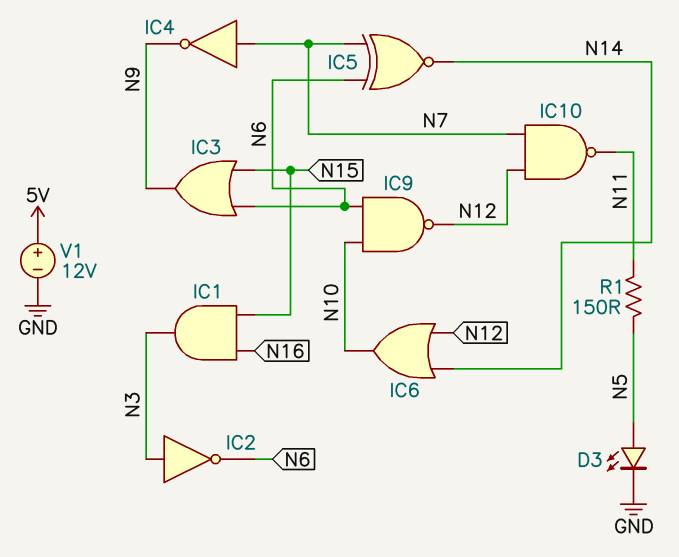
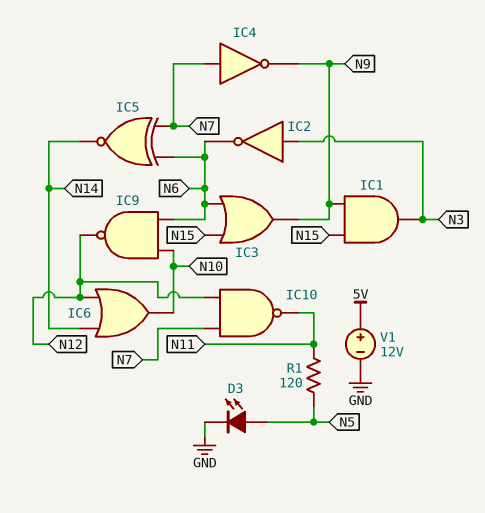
IC1: AND (in N15, in N16, out N3) -> AND (in N9, in N15, out N3)
R1: 150 (N5, N11) -> 120 (N5, N11)

